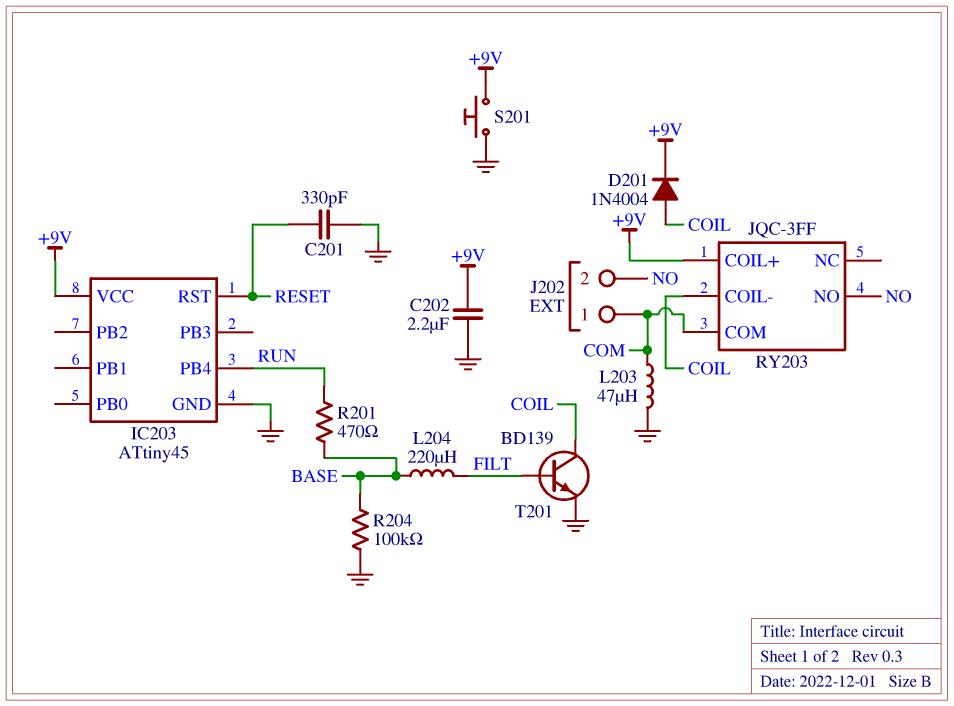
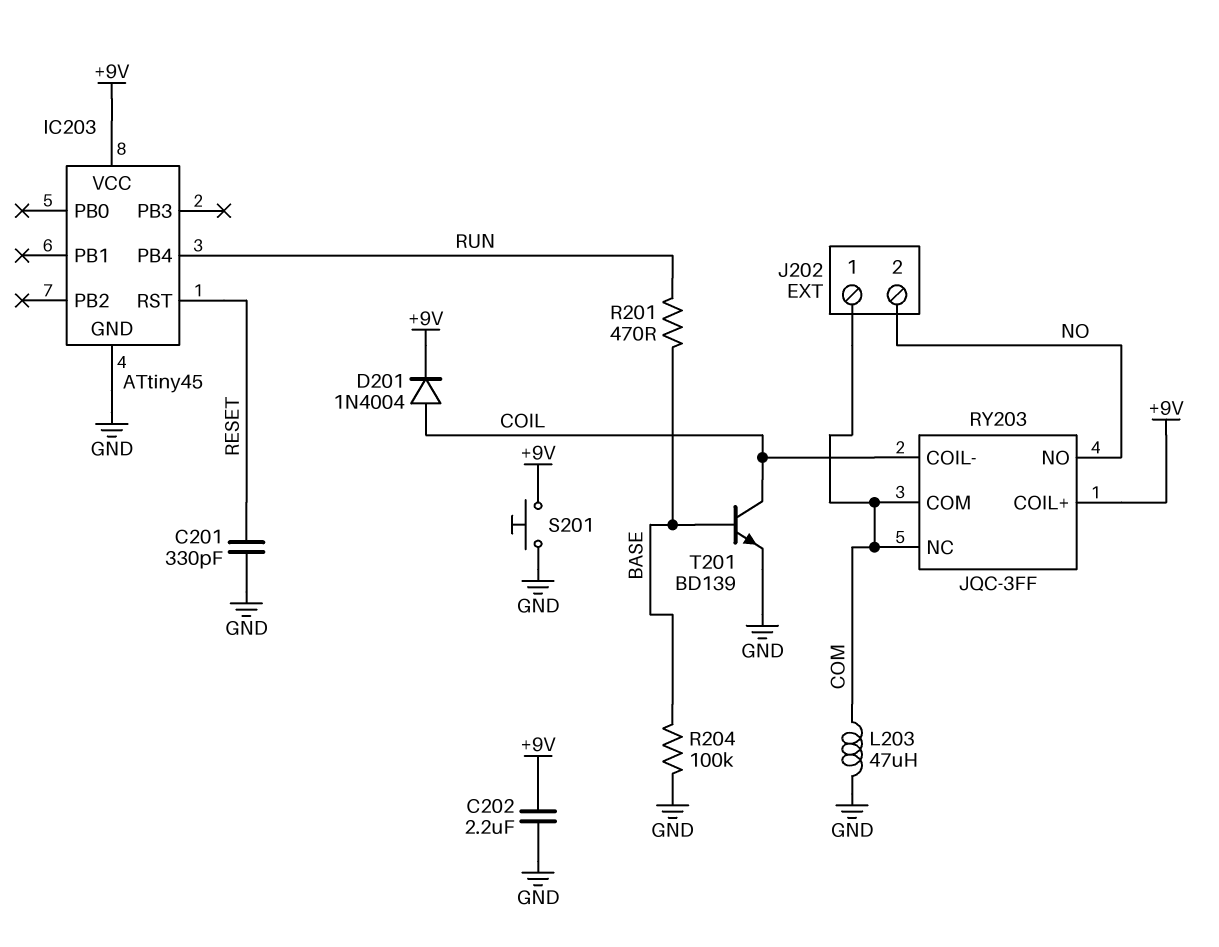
L204: 220uH (BASE, FILT) -> none
RY203 pin NC: none -> COM
T201: NPN BD139 (B FILT, C COIL, E GND) -> NPN BD139 (B BASE, C COIL, E GND)

